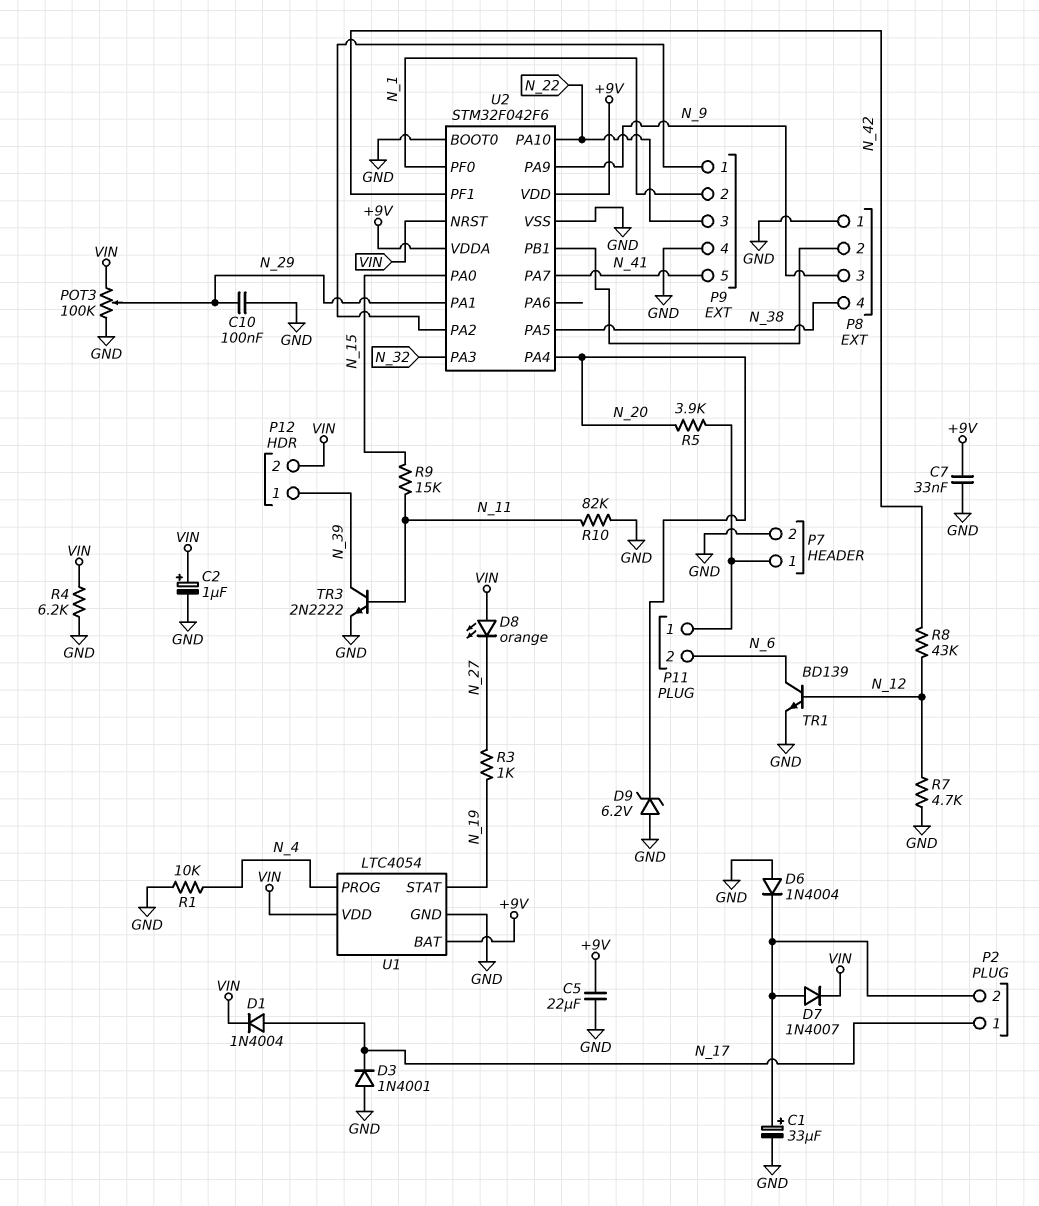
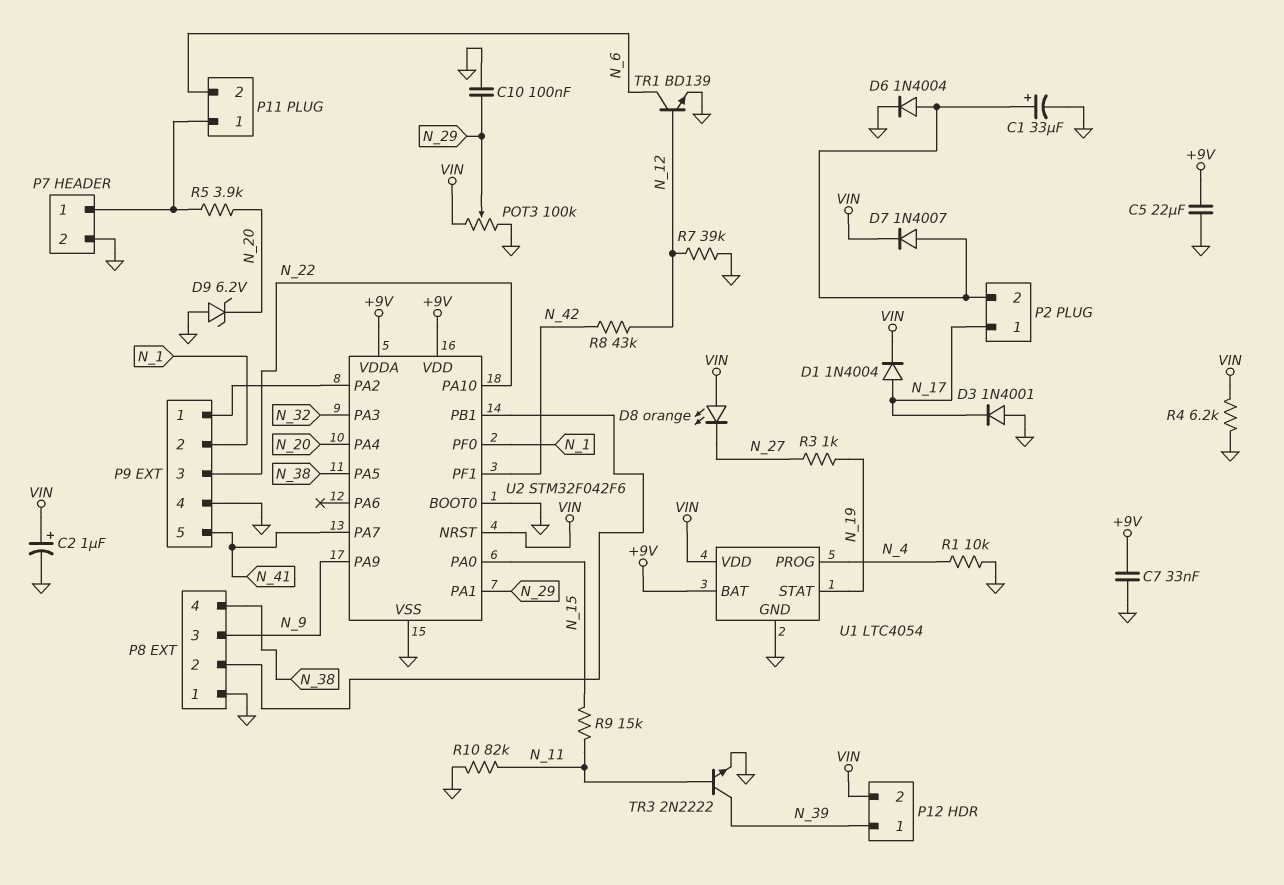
D6: diode 1N4004 (A GND, K P2/2) -> diode 1N4004 (A P2/2, K GND)
R7: 4.7k (GND, N_12) -> 39k (GND, N_12)

